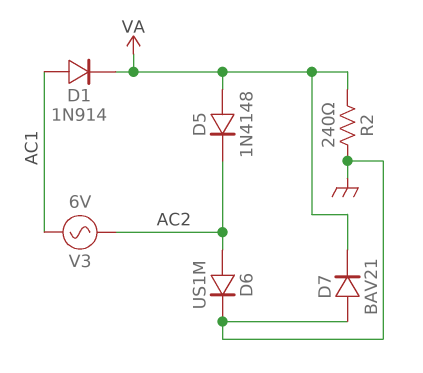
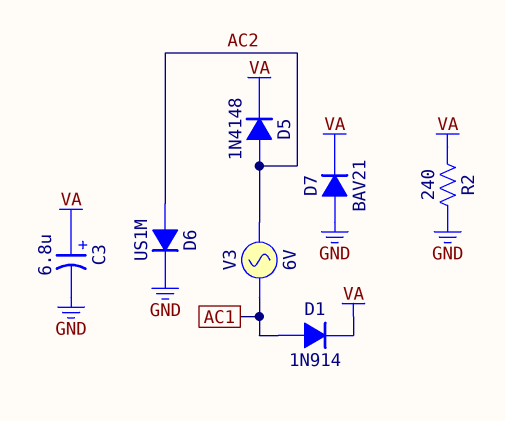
C3: none -> 6.8uF (plus VA, minus GND)
D5: diode 1N4148 (A VA, K AC2) -> diode 1N4148 (A AC2, K VA)

